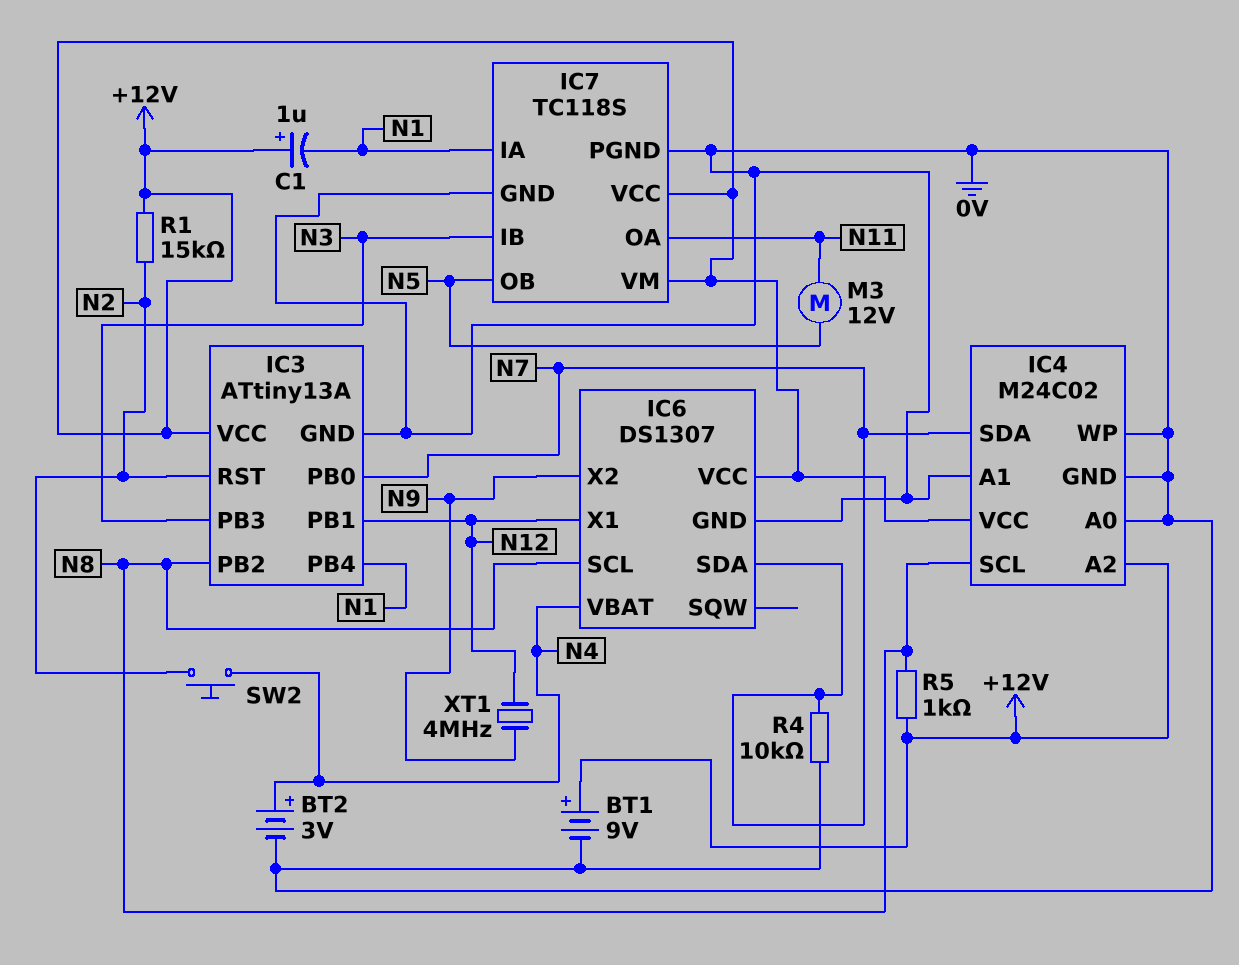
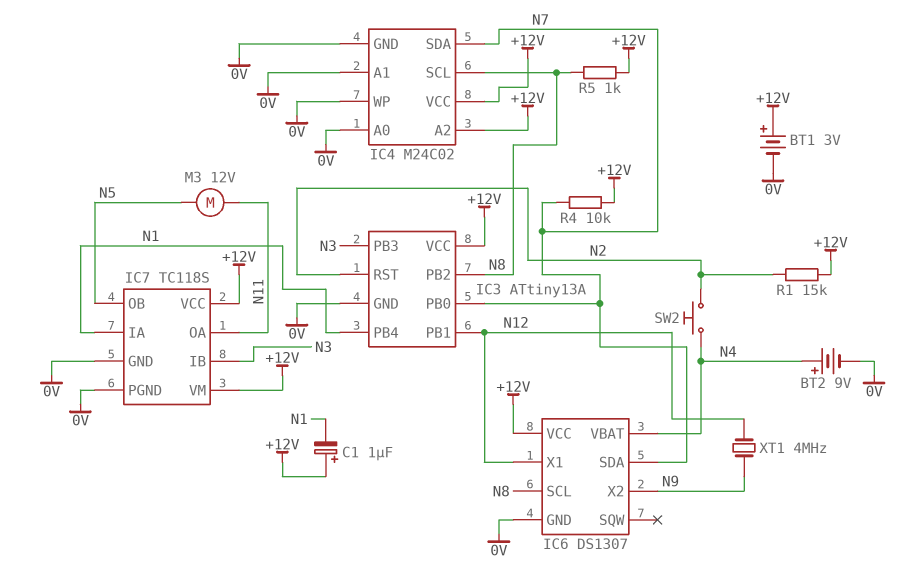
BT1: 9V (plus +12V, minus 0V) -> 3V (plus +12V, minus 0V)
BT2: 3V (plus N4, minus 0V) -> 9V (plus N4, minus 0V)
R4: 10k (0V, N7) -> 10k (+12V, N7)

